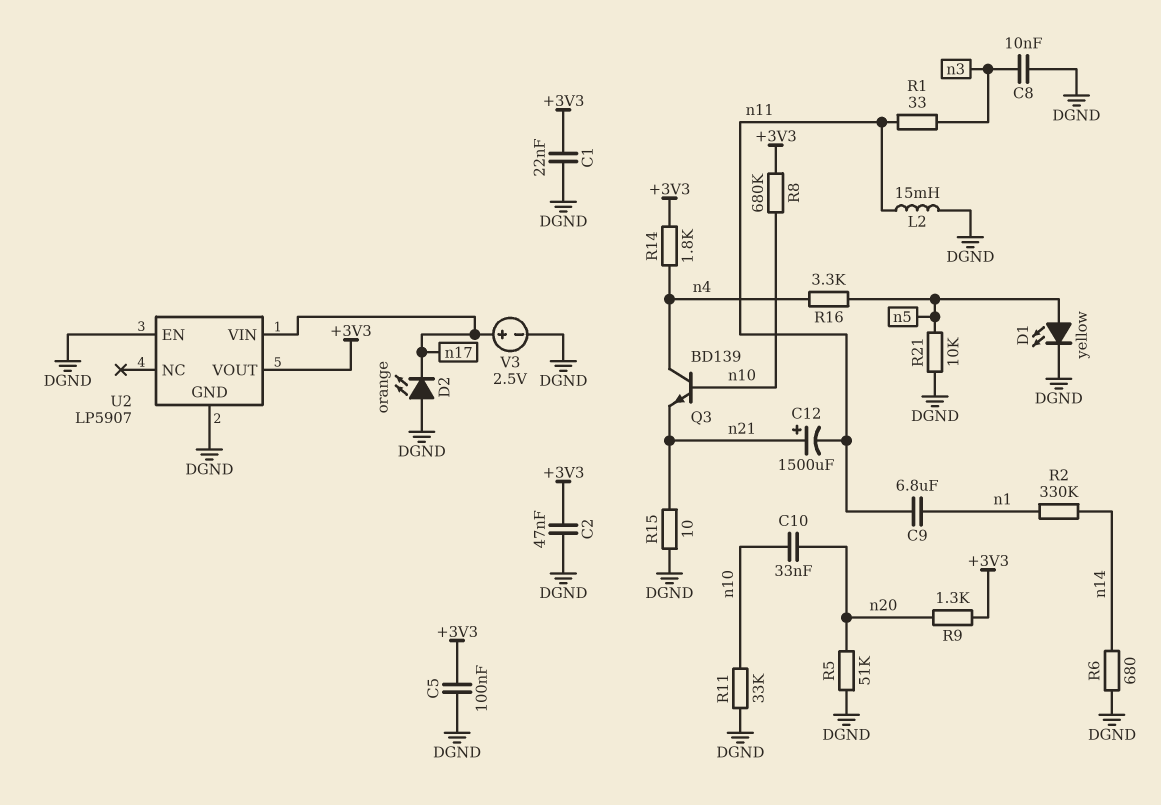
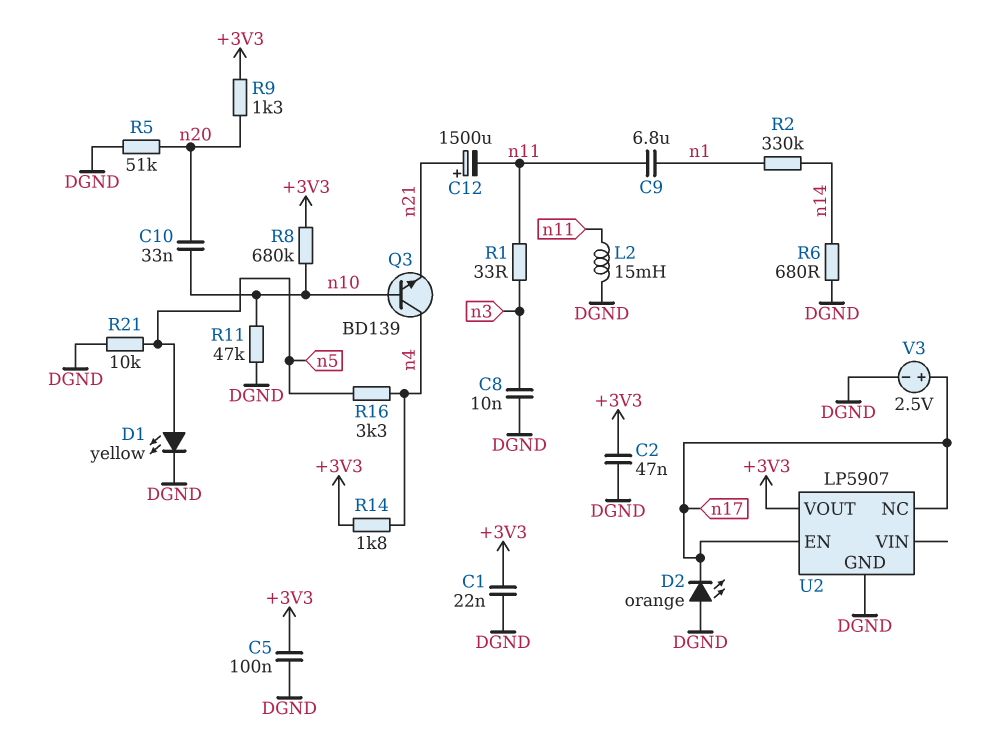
R11: 33k (DGND, n10) -> 47k (DGND, n10)
R15: 10 (DGND, n21) -> none
U2 pin EN: DGND -> n17
U2 pin NC: none -> n17
U2 pin VIN: n17 -> none

